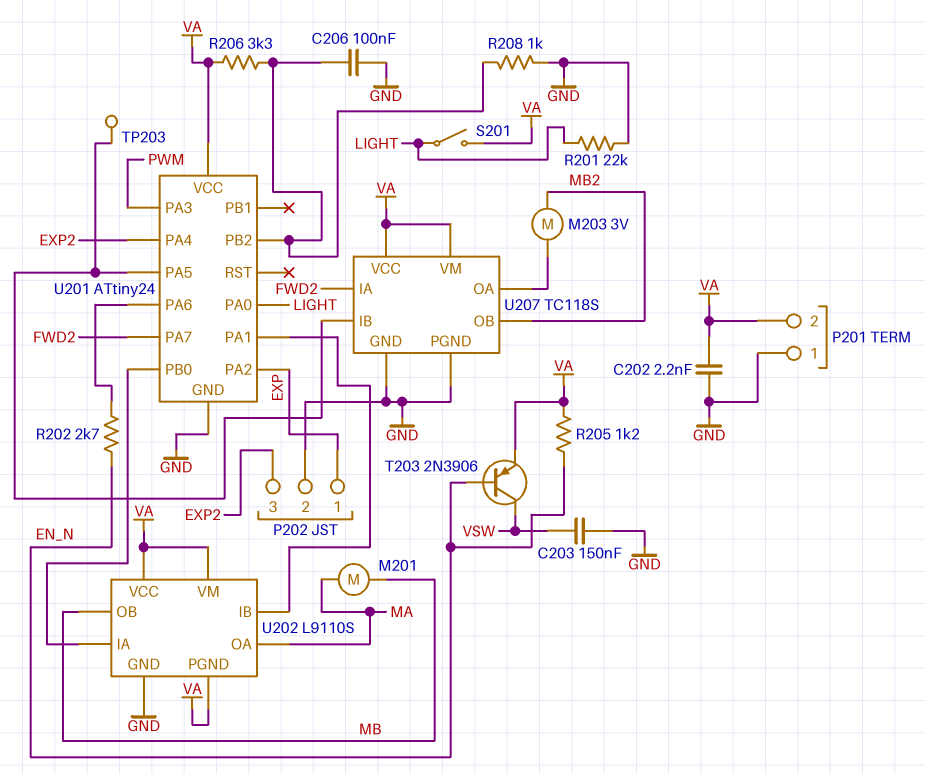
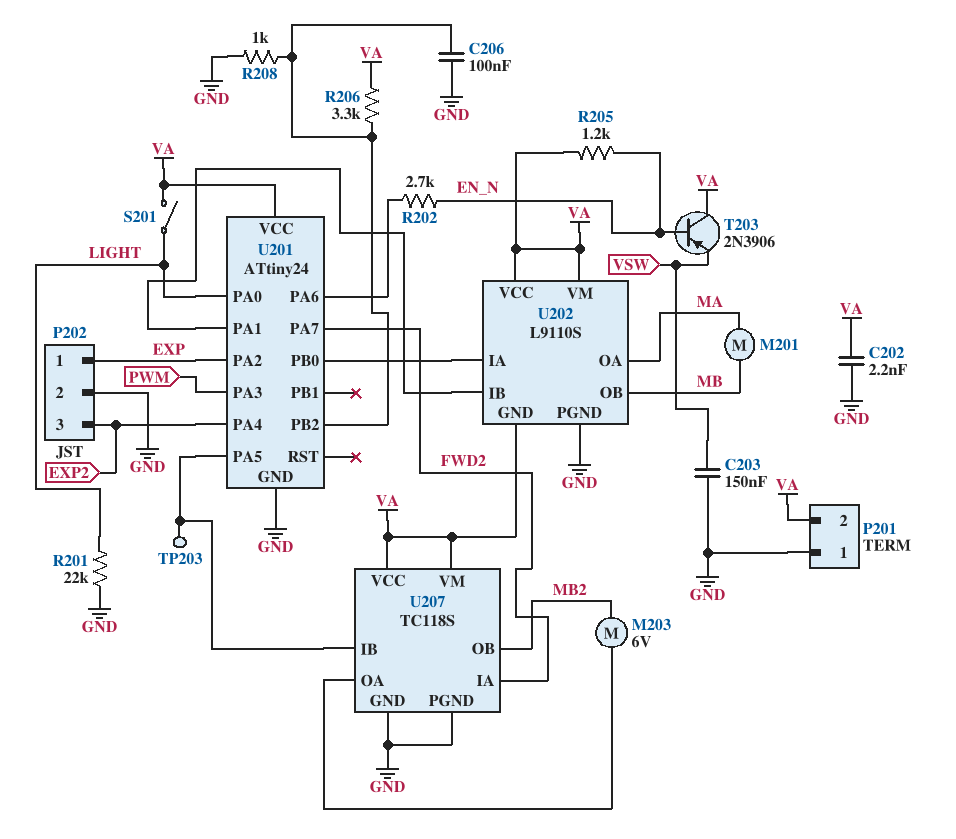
M203: motor 3V (MB2, U207/OA) -> motor 6V (MB2, U207/OA)
T203: PNP 2N3906 (B EN_N, C VSW, E VA) -> PNP 2N3906 (B EN_N, C VA, E VSW)
U202 pin GND: GND -> VA
U202 pin PGND: VA -> GND

